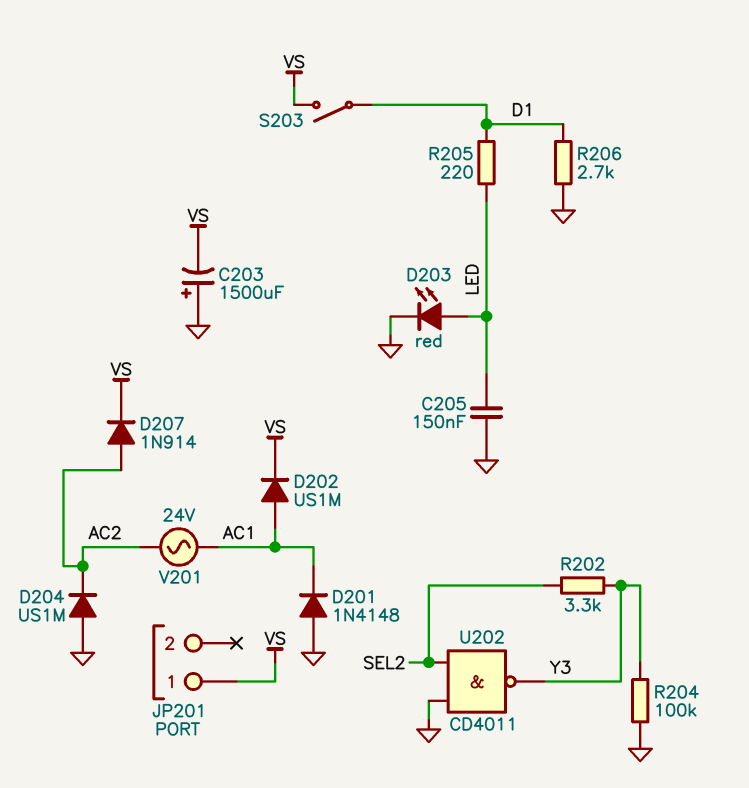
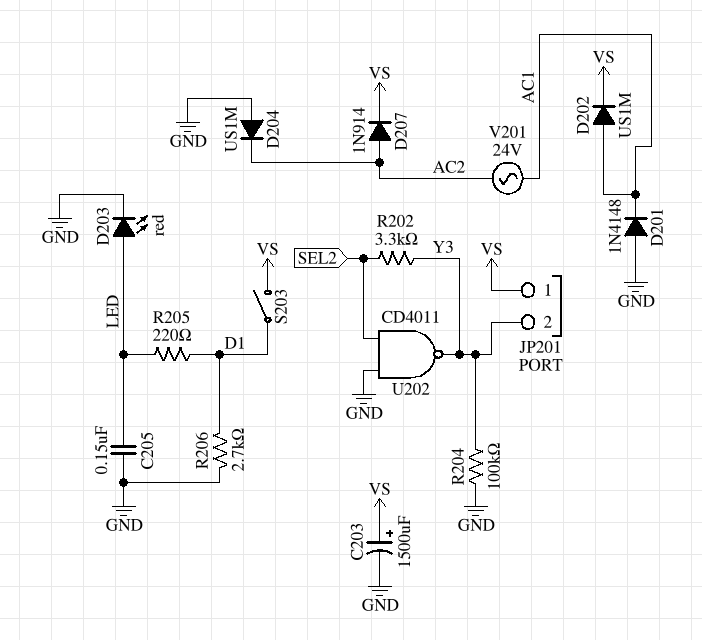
C203: 1500uF (plus GND, minus VS) -> 1500uF (plus VS, minus GND)
JP201 pin 2: none -> Y3

